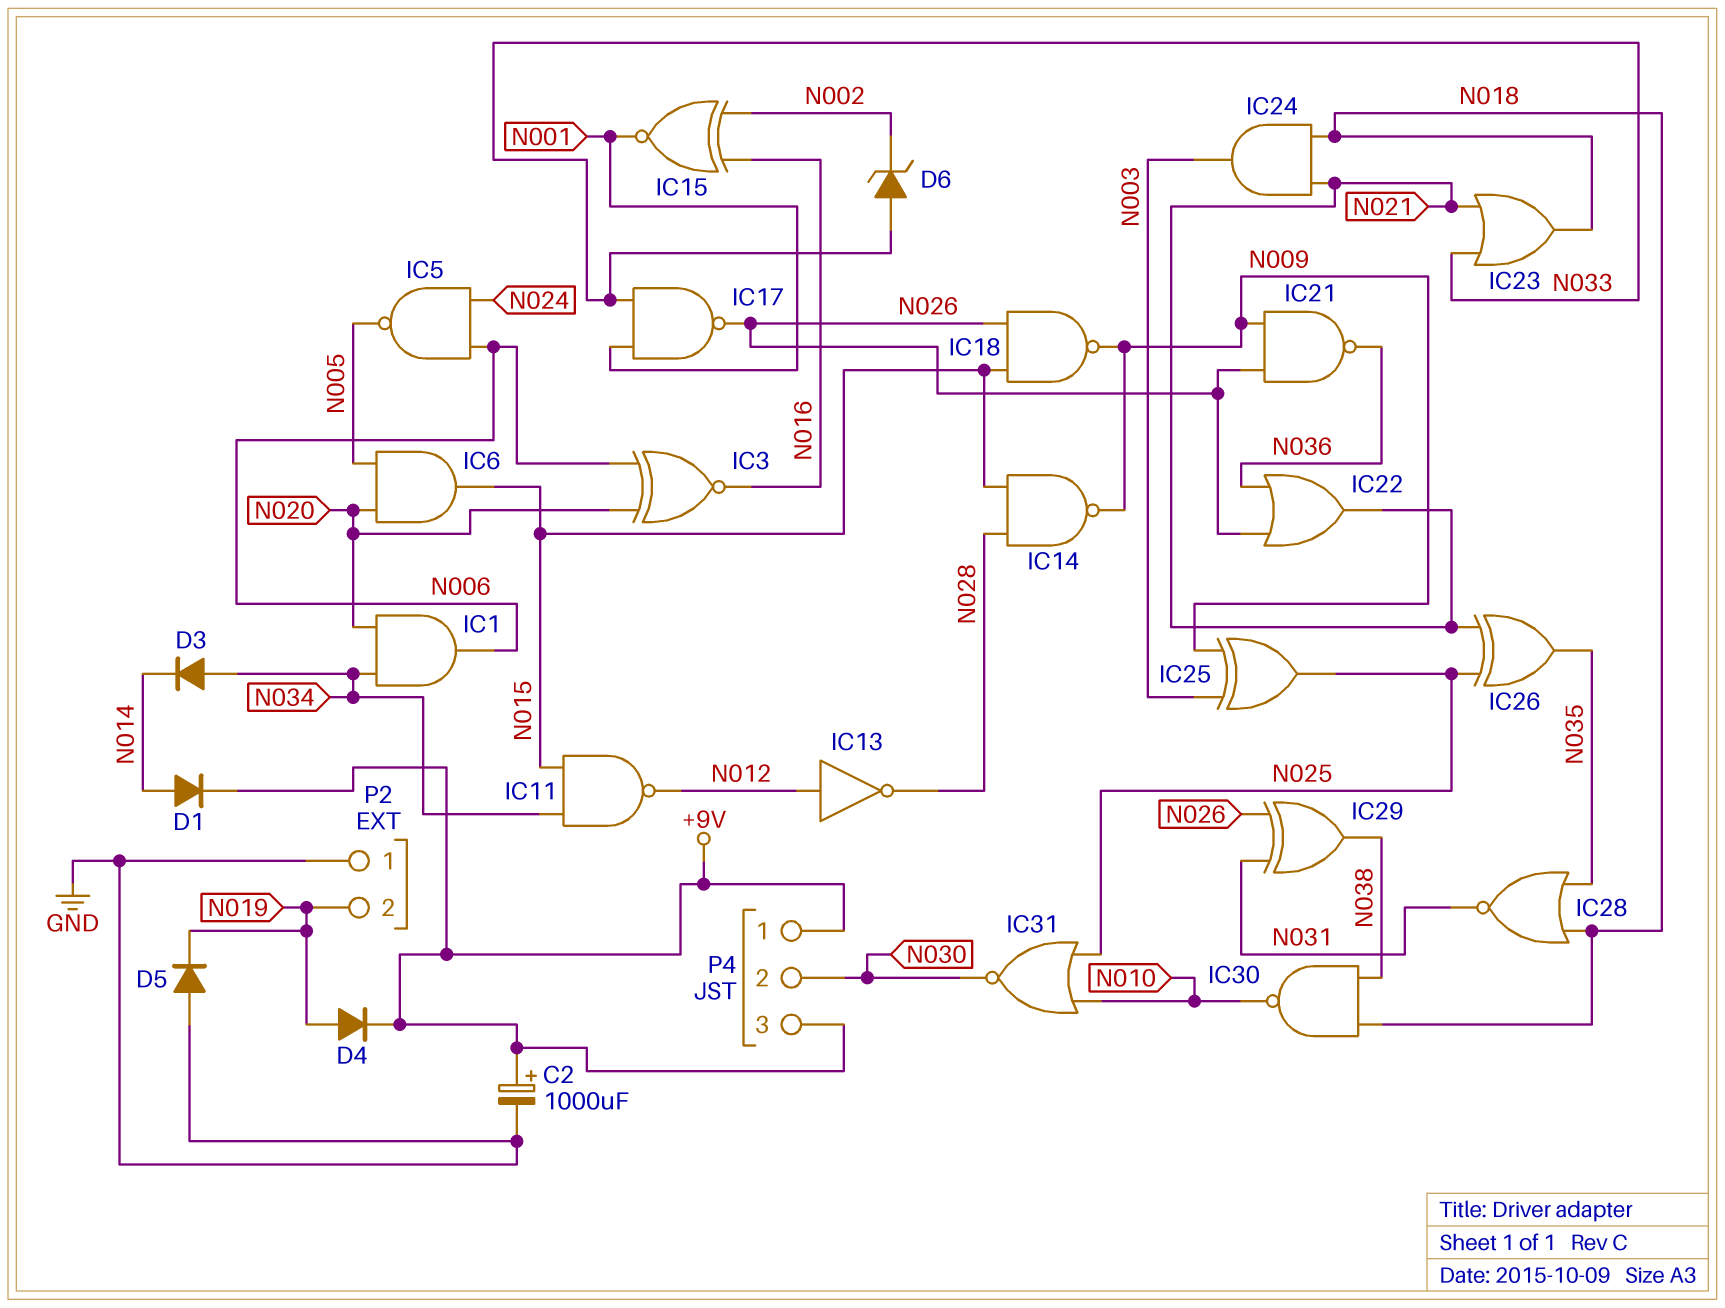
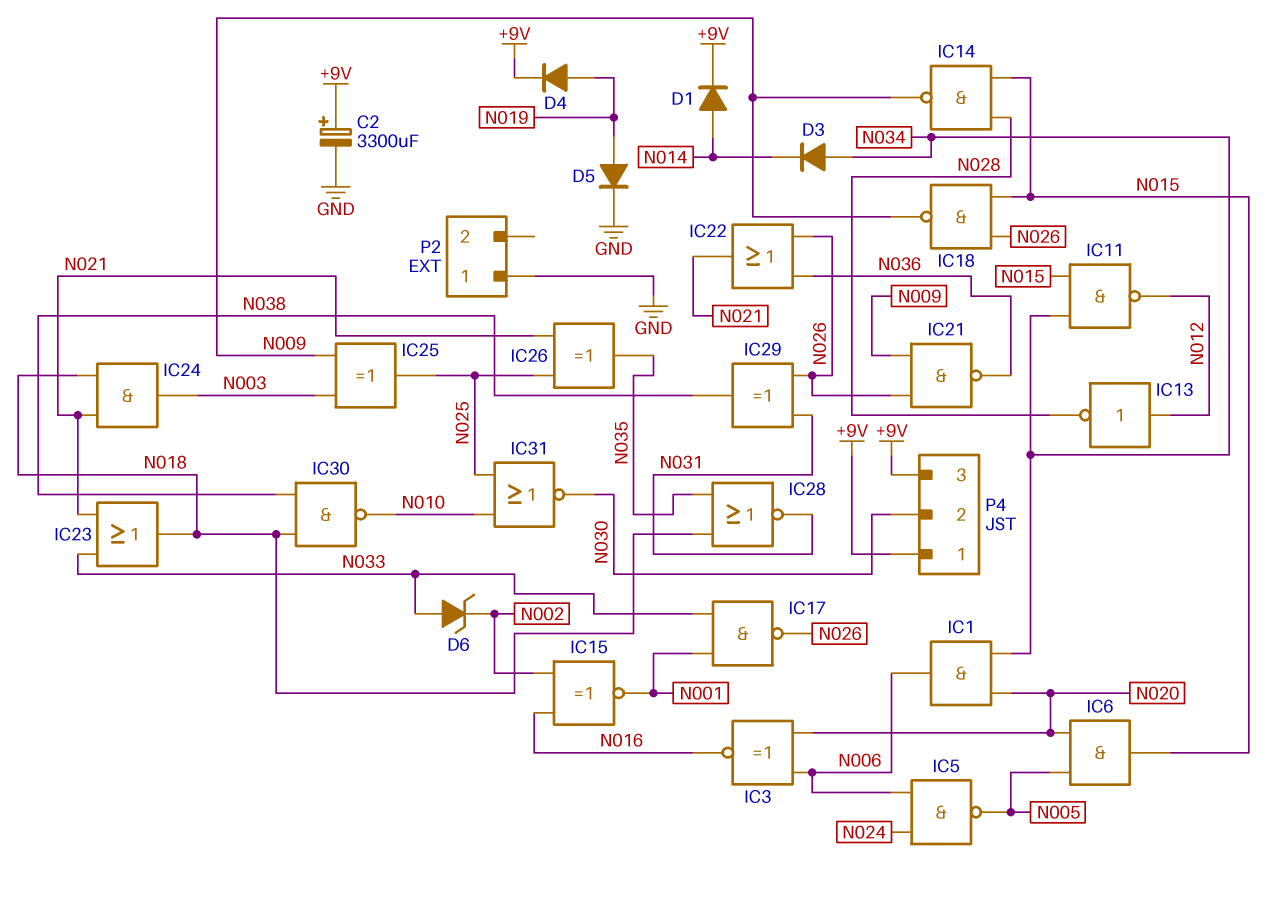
C2: 1000uF (plus +9V, minus GND) -> 3300uF (plus +9V, minus GND)
D5: diode (A GND, K N019) -> diode (A N019, K GND)
P2 pin 2: N019 -> none

